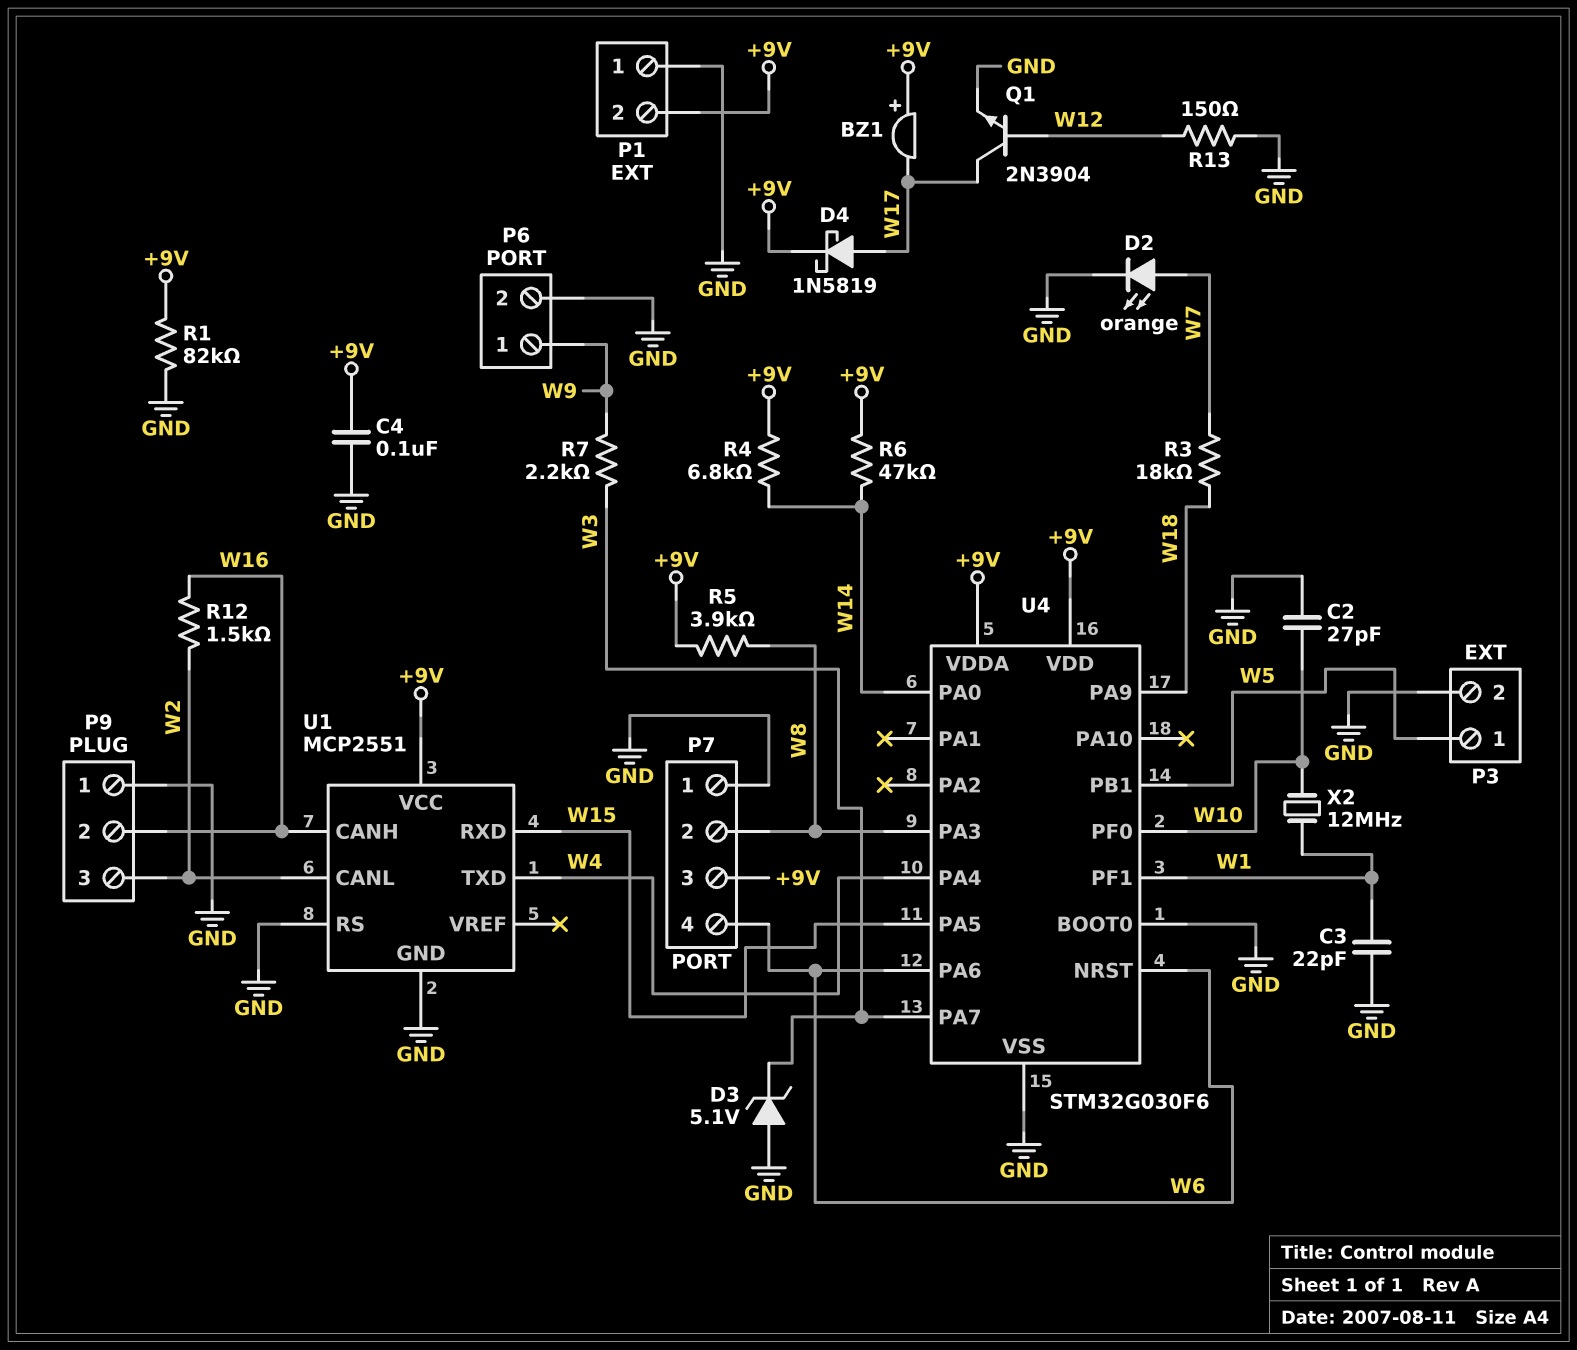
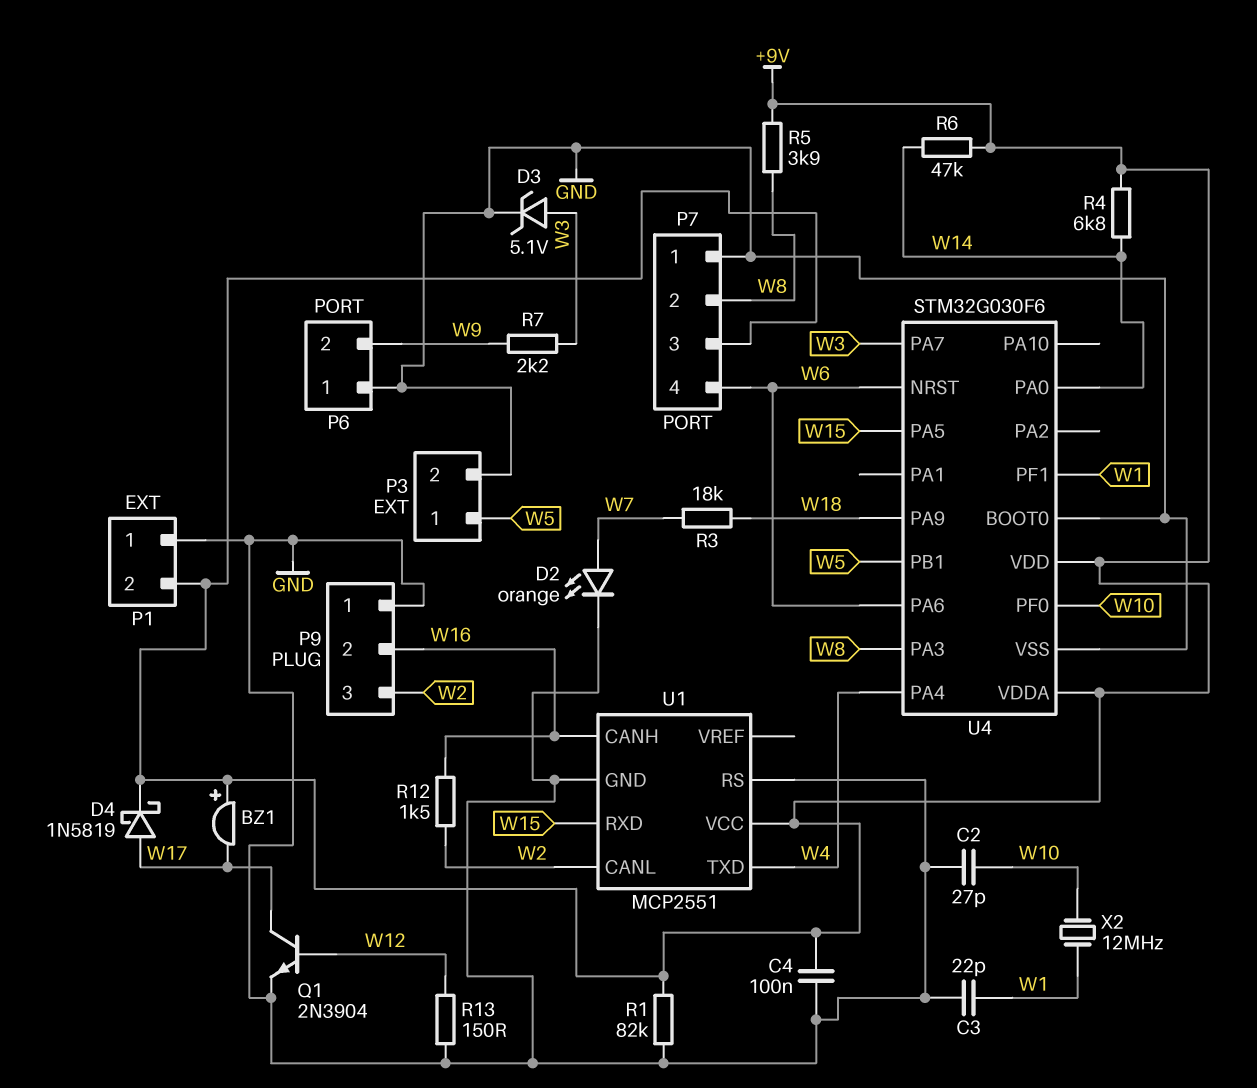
D3: zener 5.1V (A GND, K W3) -> zener 5.1V (A W3, K GND)
P6 pin 1: W9 -> GND
P6 pin 2: GND -> W9

